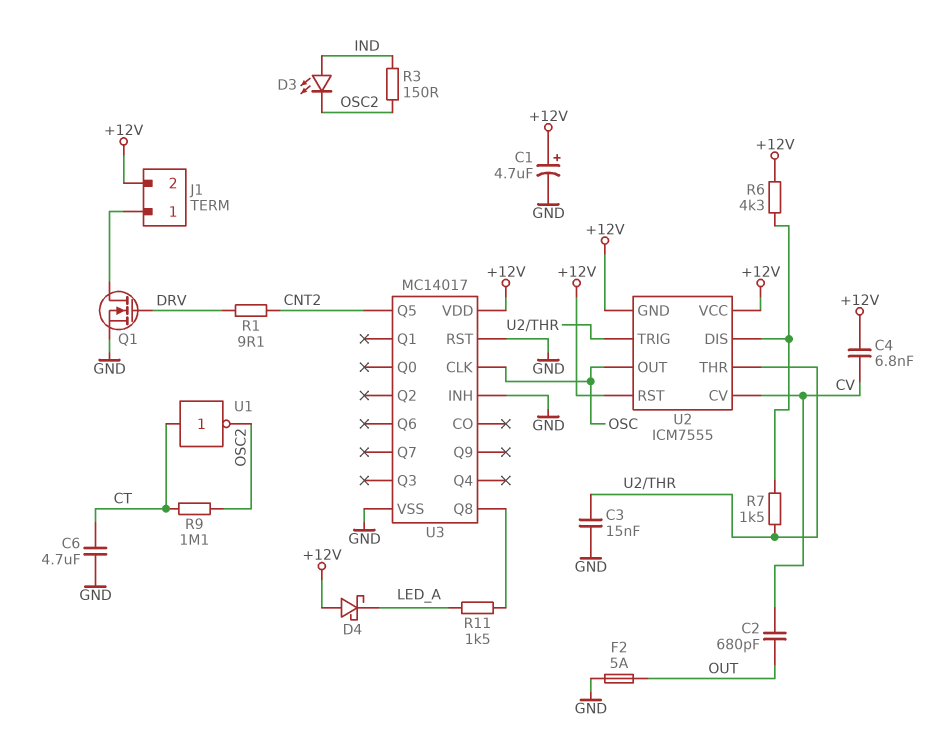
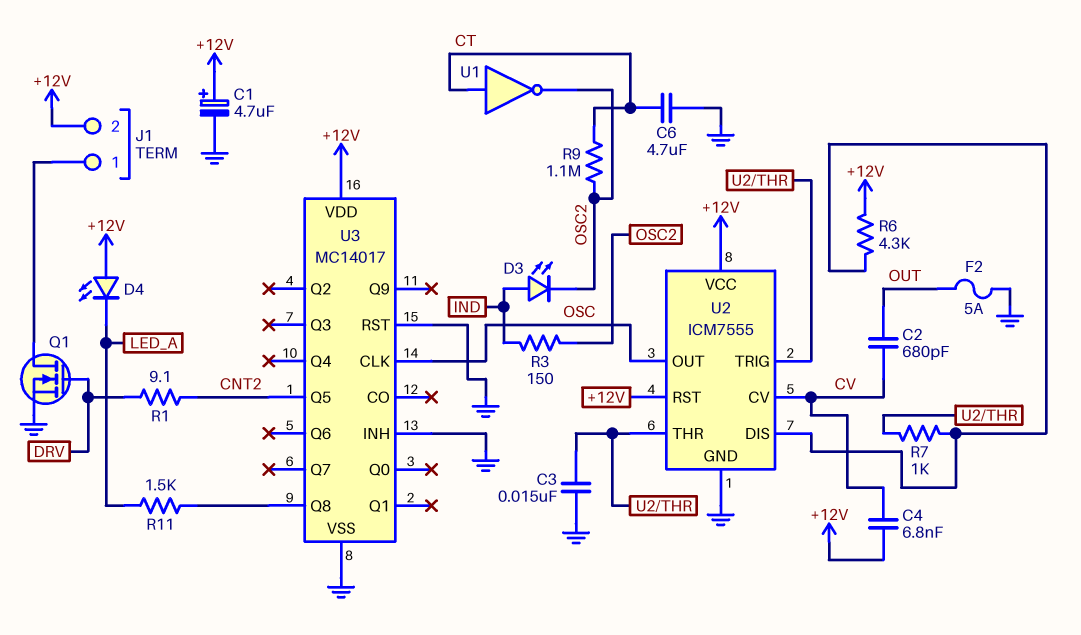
D4: schottky (A +12V, K LED_A) -> LED (A +12V, K LED_A)
R7: 1.5k (U2/DIS, U2/THR) -> 1k (U2/DIS, U2/THR)
U2 pin GND: +12V -> GND

